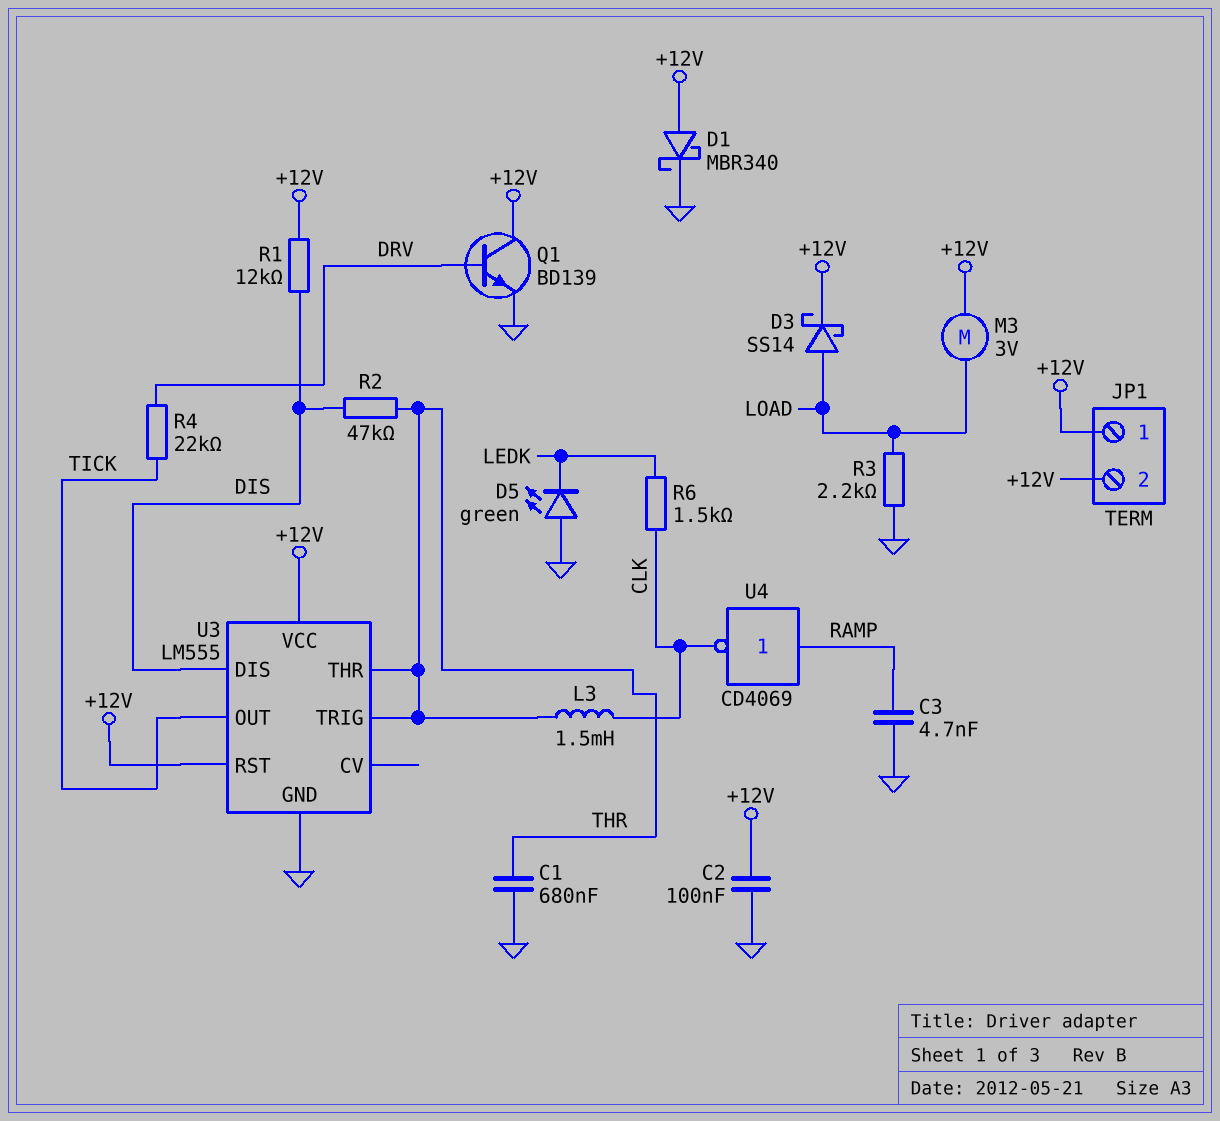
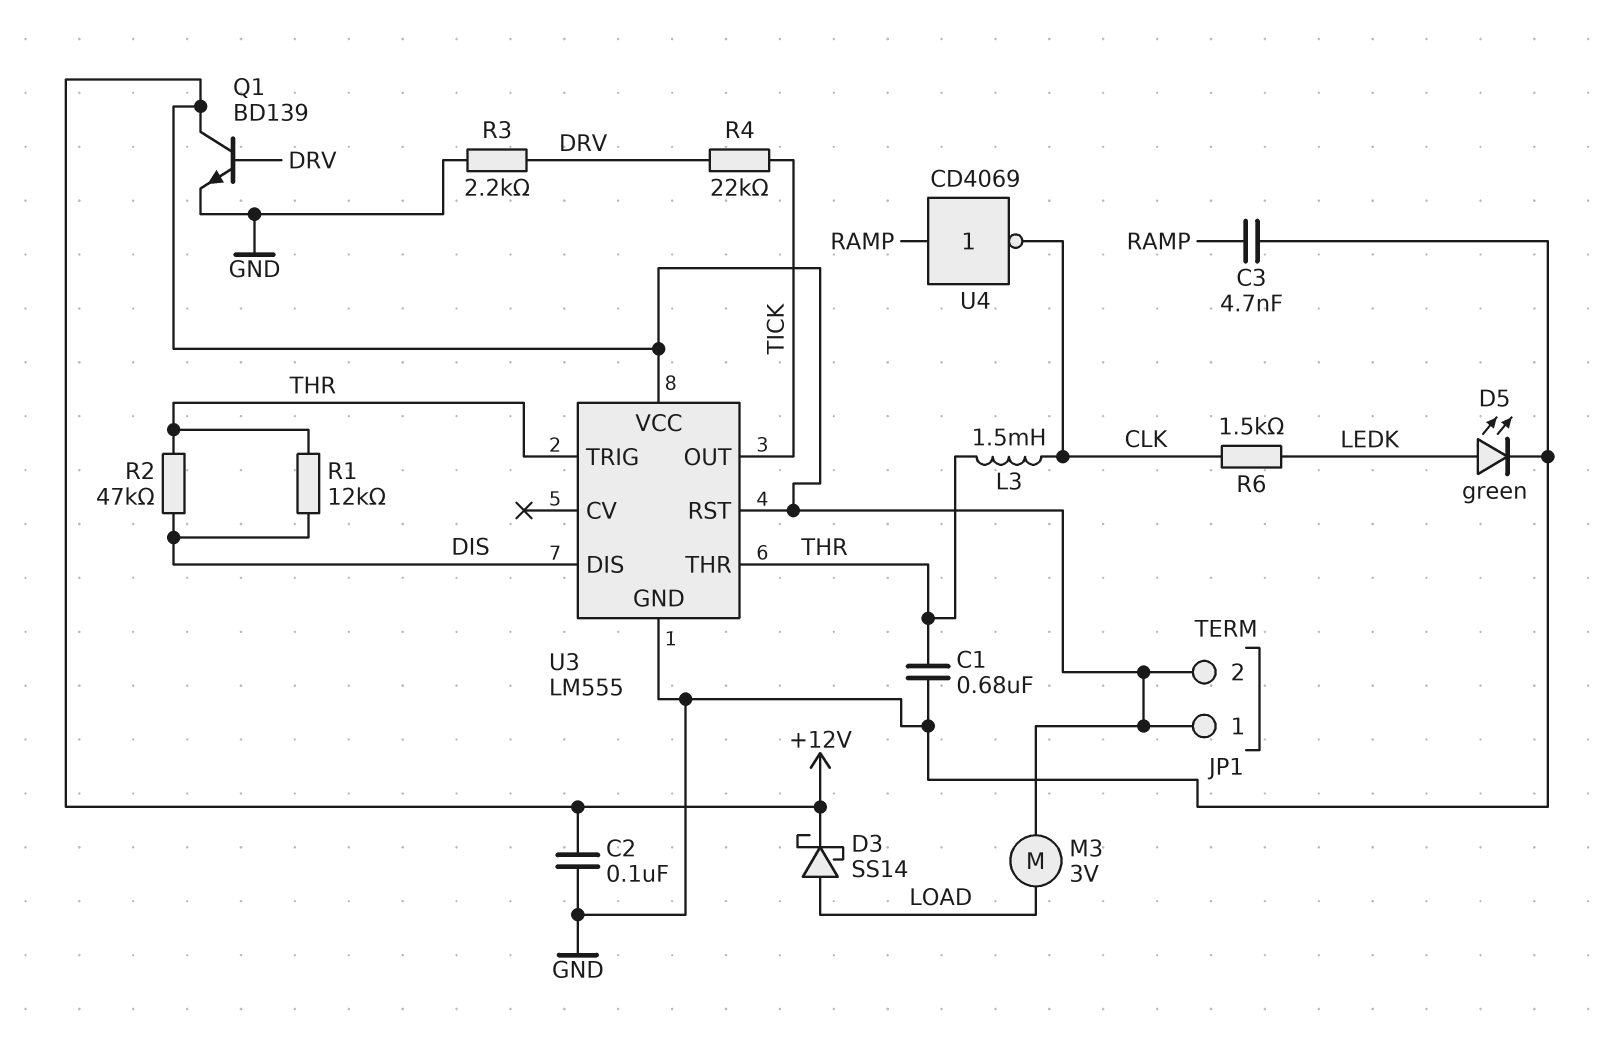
D1: schottky MBR340 (A +12V, K GND) -> none
D5: LED green (A GND, K LEDK) -> LED green (A LEDK, K GND)
R1: 12k (+12V, DIS) -> 12k (DIS, THR)
R3: 2.2k (GND, LOAD) -> 2.2k (DRV, GND)

